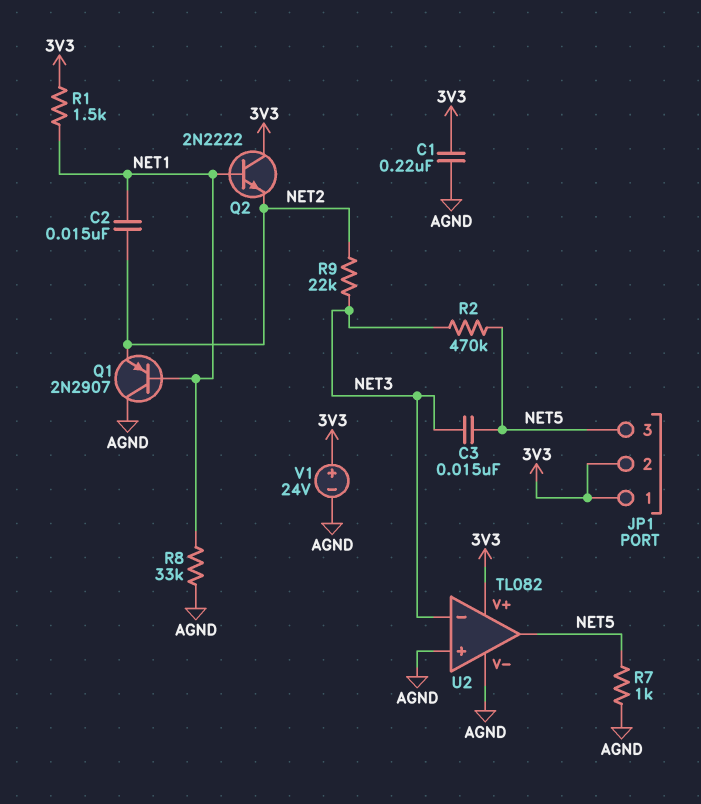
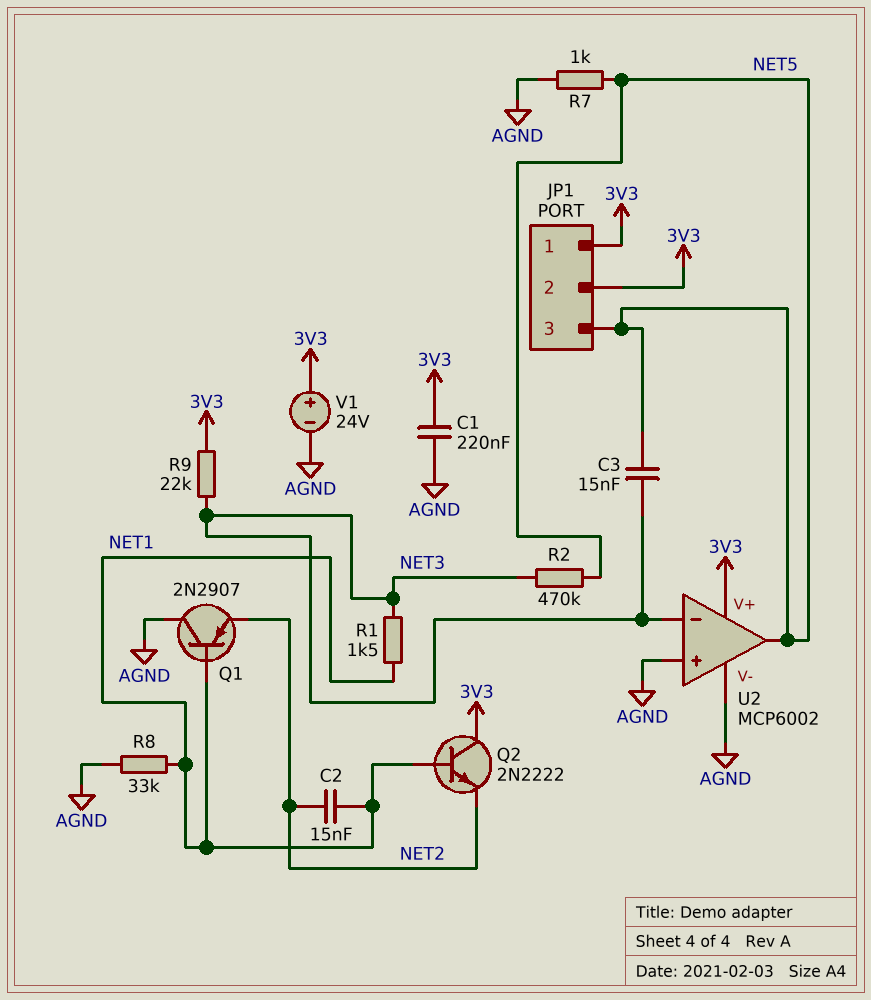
R1: 1.5k (3V3, NET1) -> 1.5k (NET1, NET3)
R9: 22k (NET2, NET3) -> 22k (3V3, NET3)
U2: TL082 -> MCP6002

